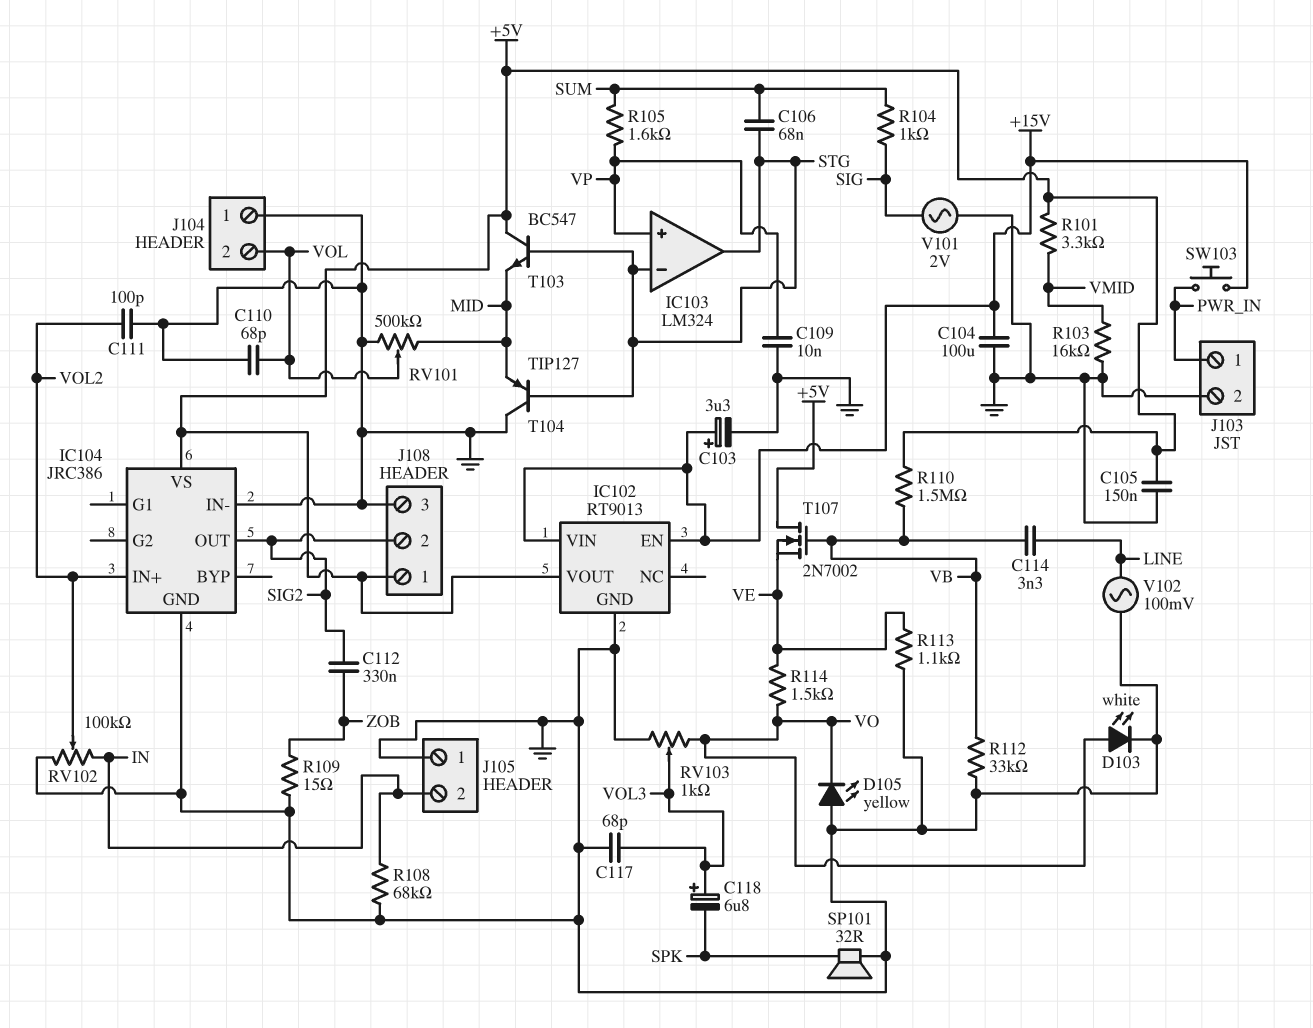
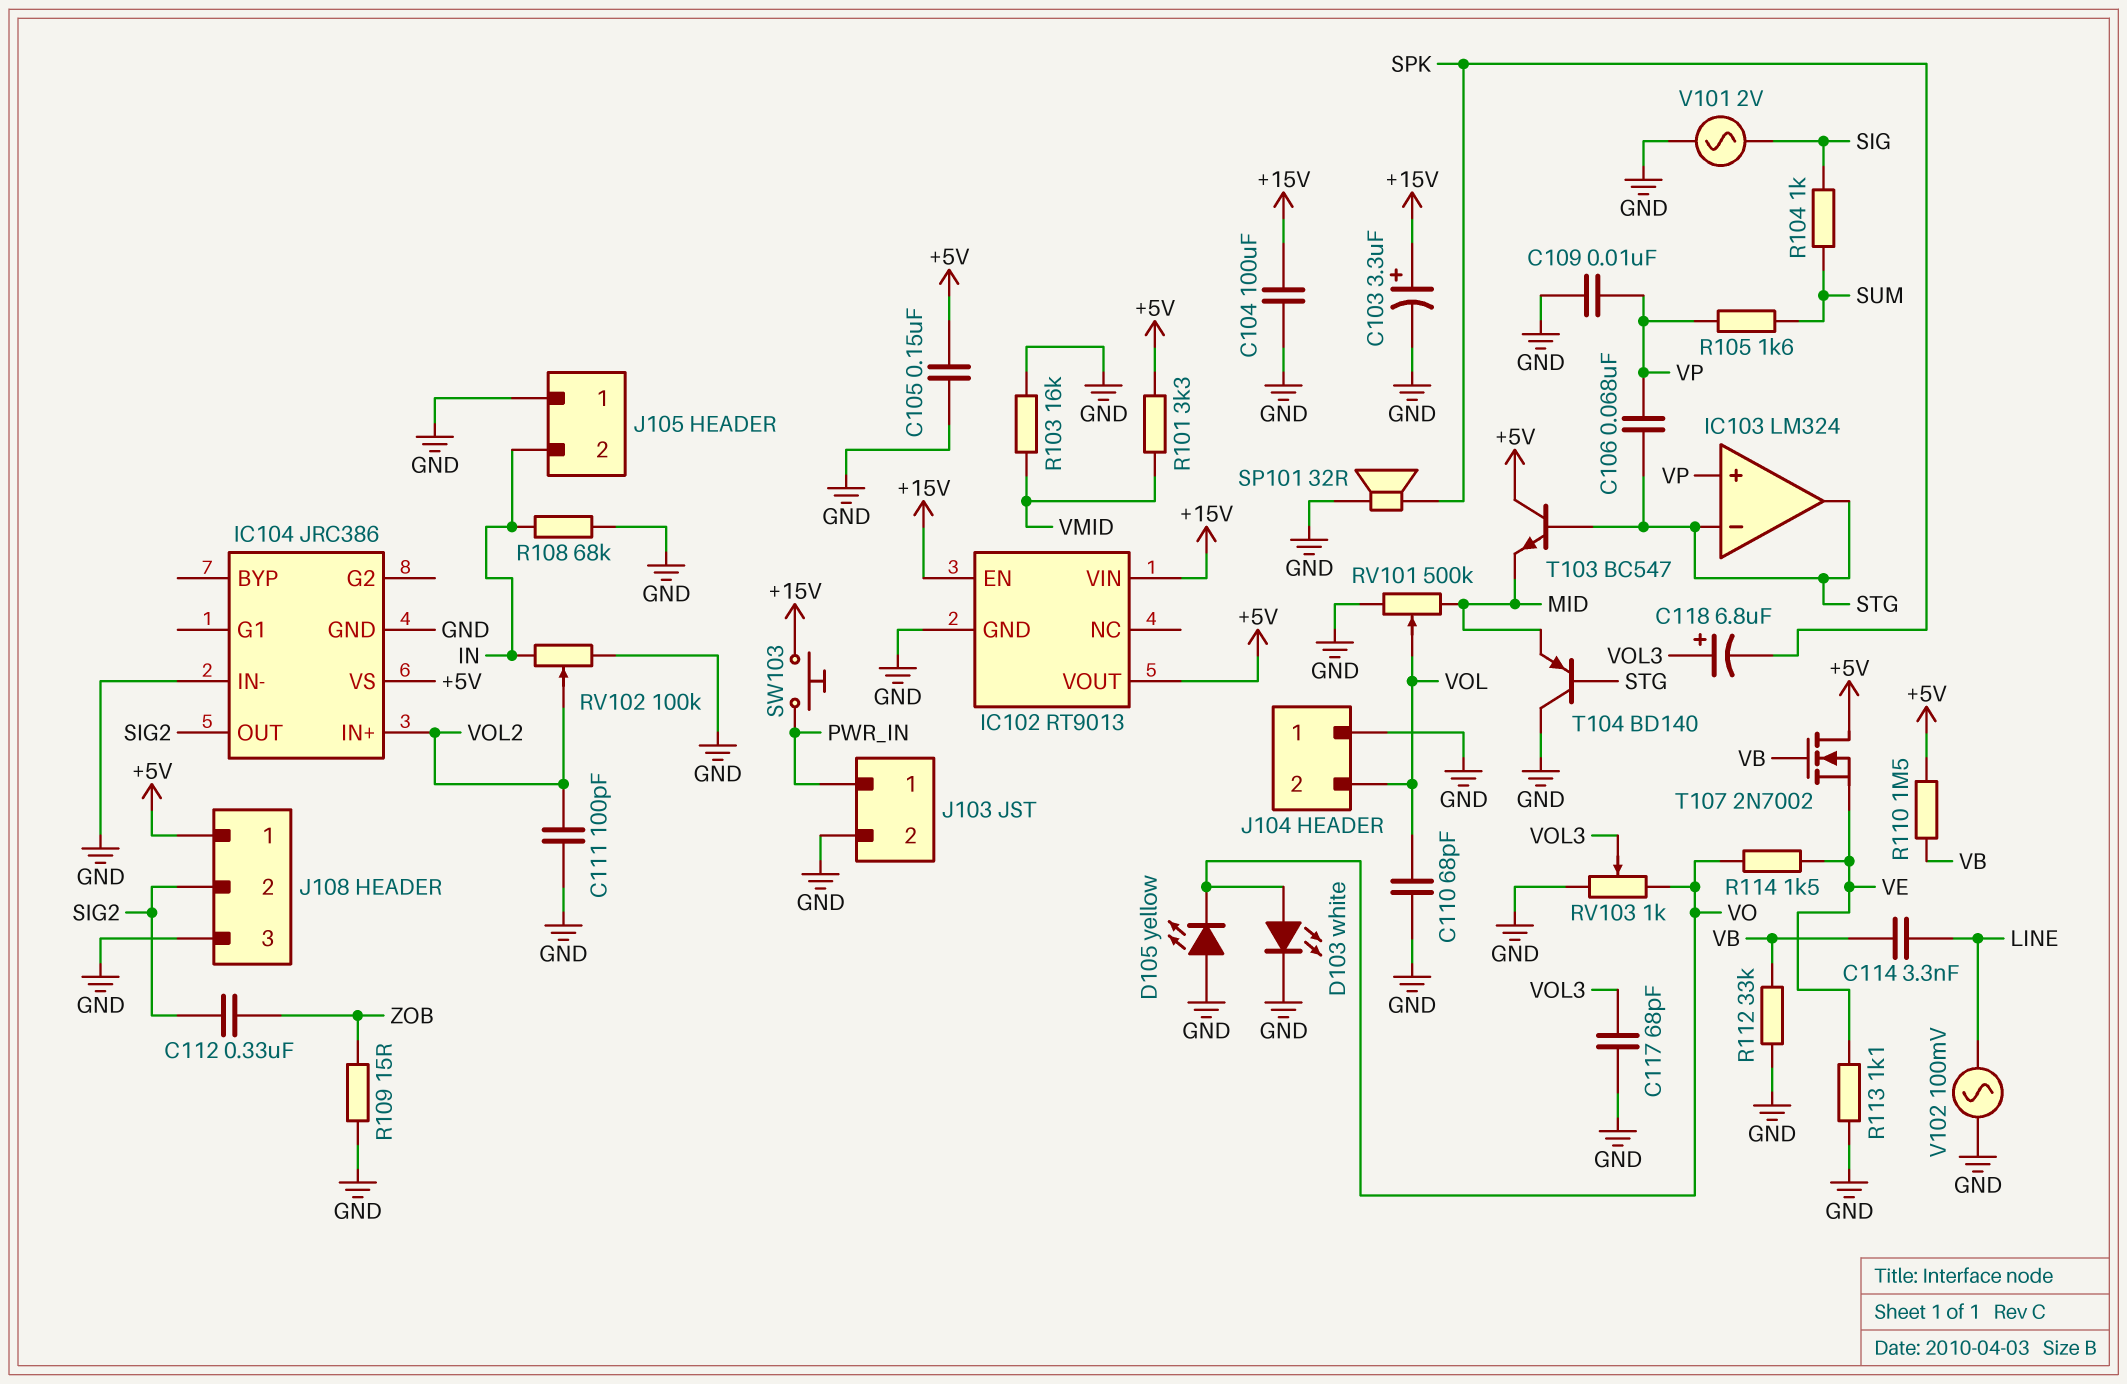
C106: 68nF (STG, SUM) -> 68nF (STG, VP)
T104: PNP TIP127 (B STG, C GND, E MID) -> PNP BD140 (B STG, C GND, E MID)

